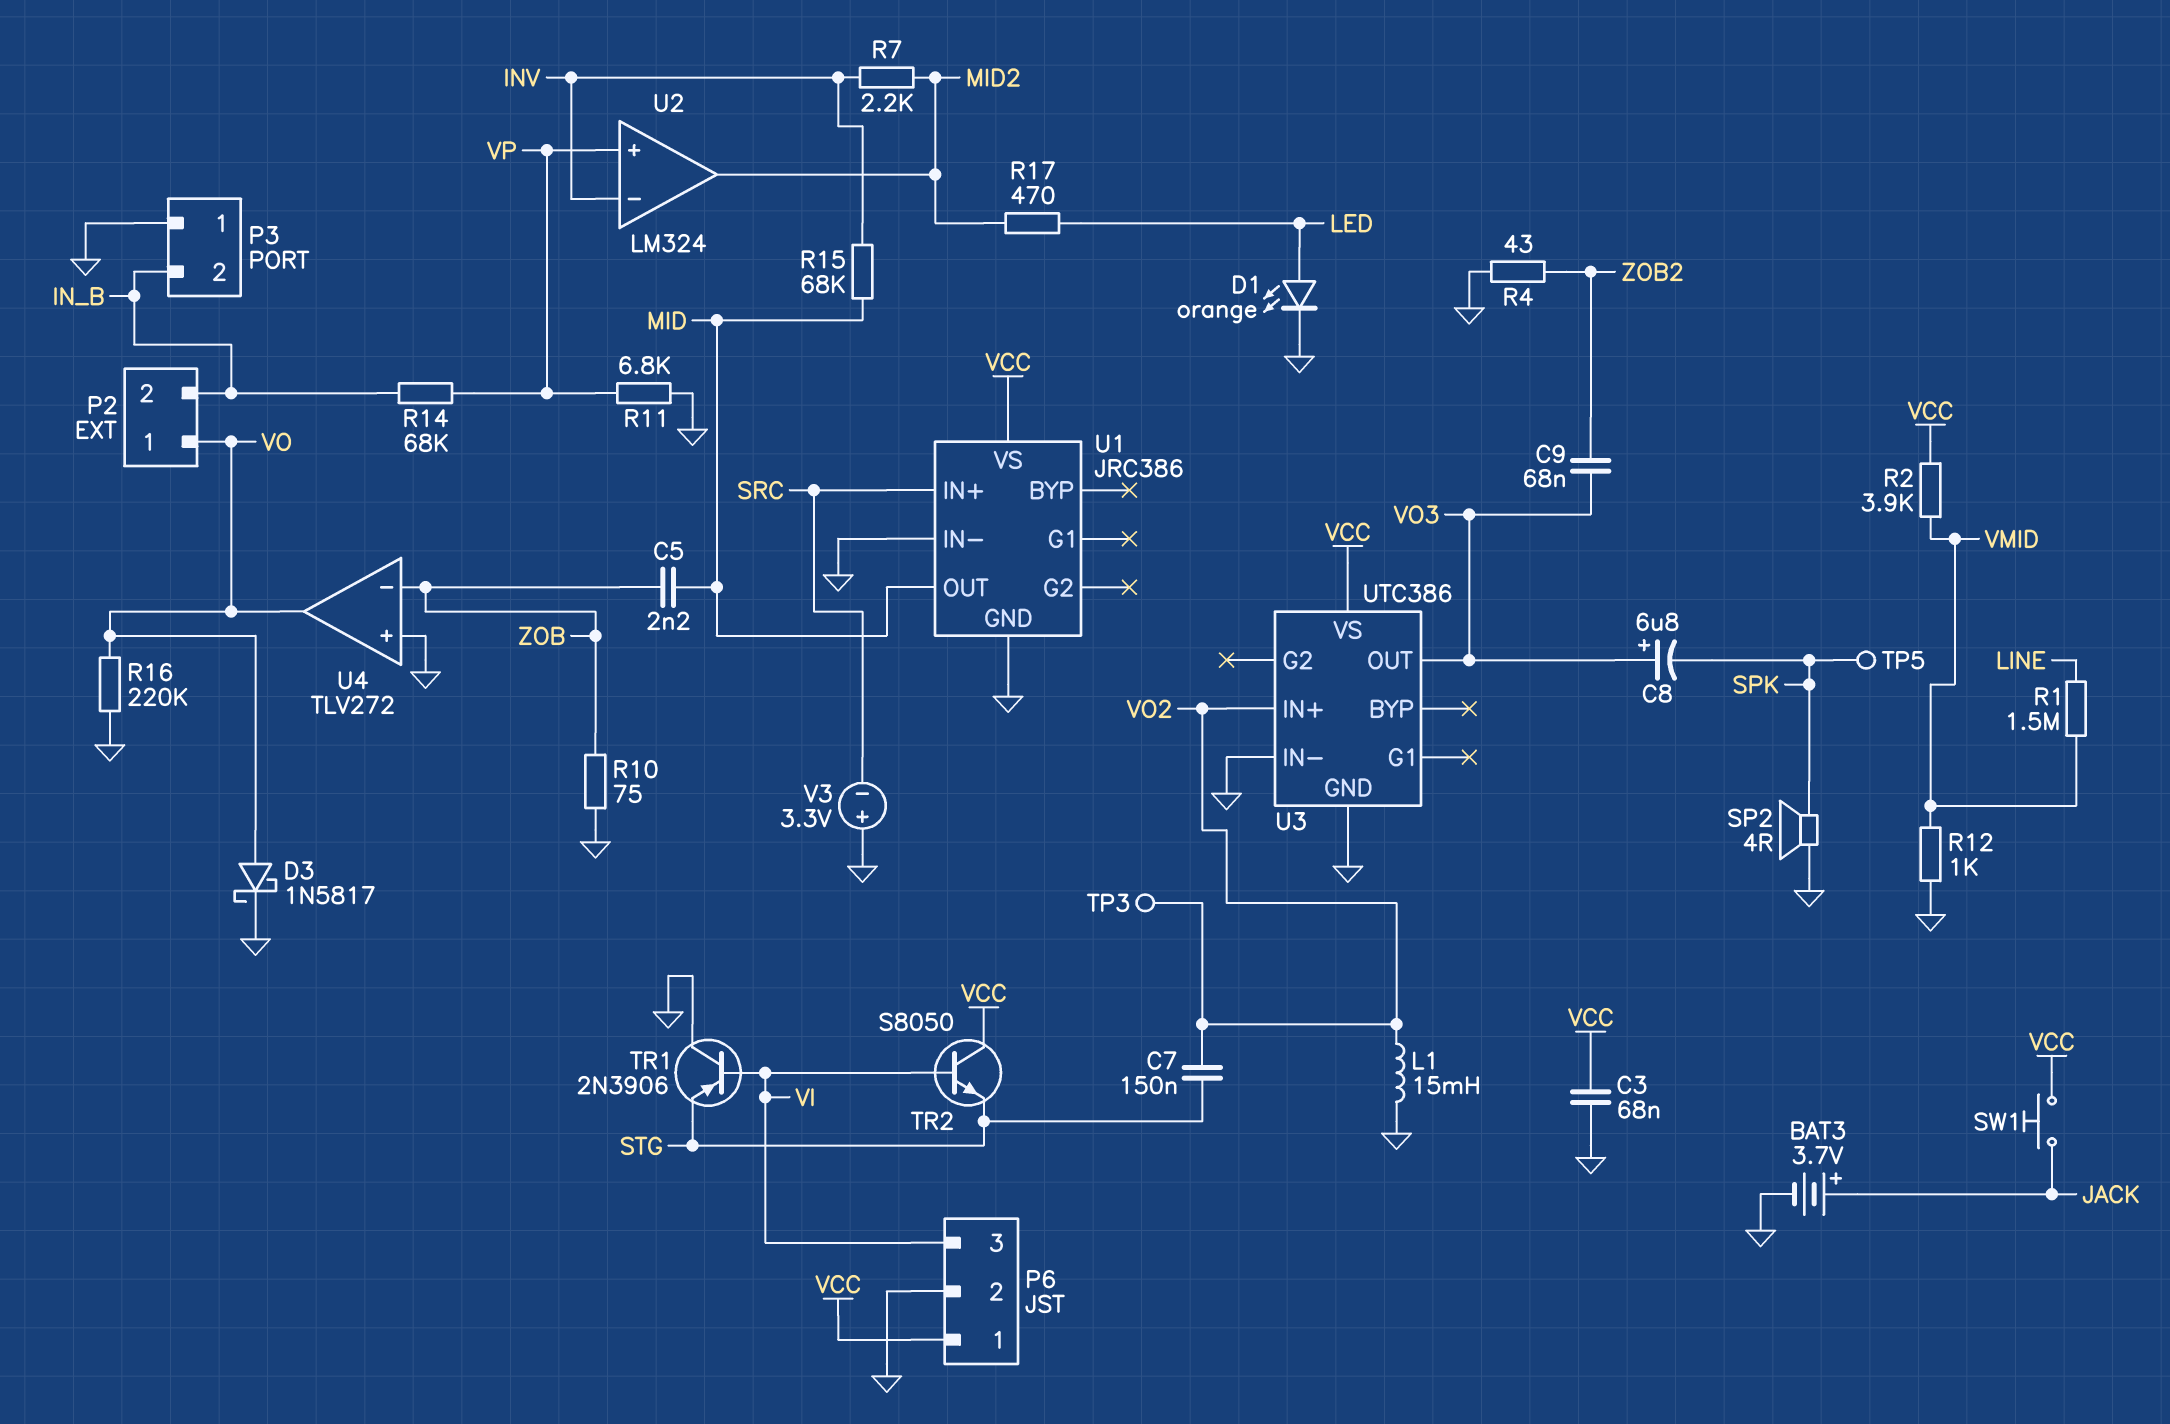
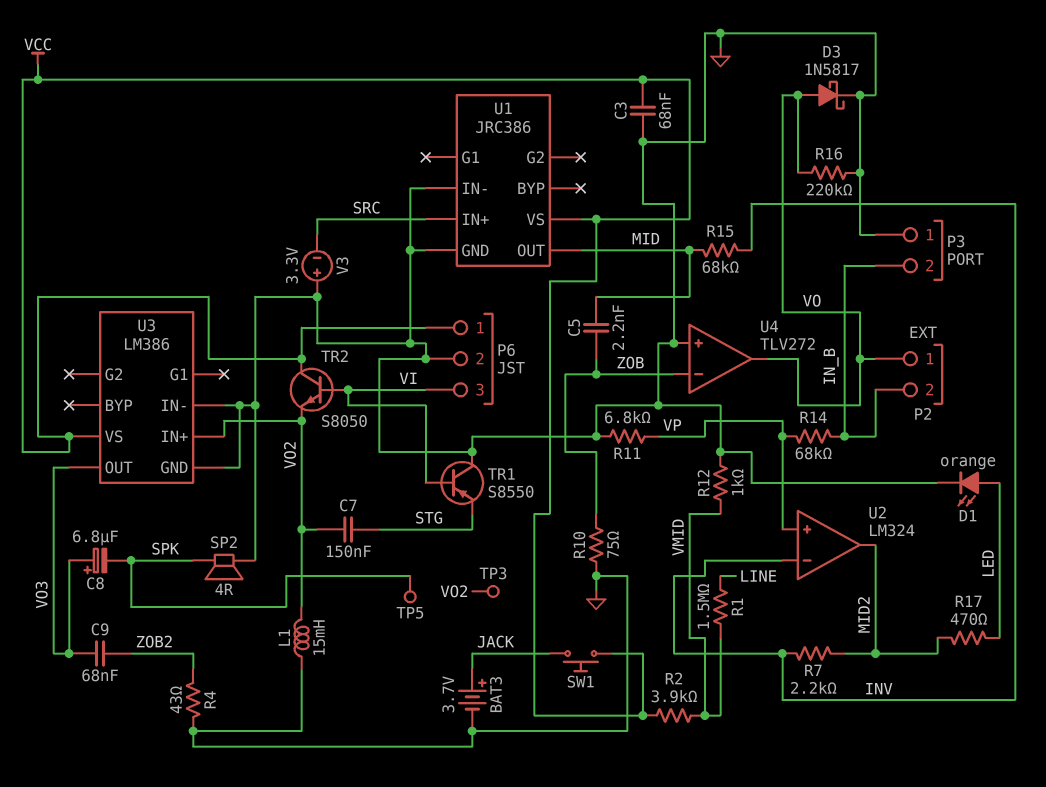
TR1: PNP 2N3906 (B VI, C GND, E STG) -> PNP S8550 (B VI, C GND, E STG)
TR2: NPN S8050 (B VI, C VCC, E STG) -> NPN S8050 (B VI, C VCC, E VO2)
U3: UTC386 -> LM386

